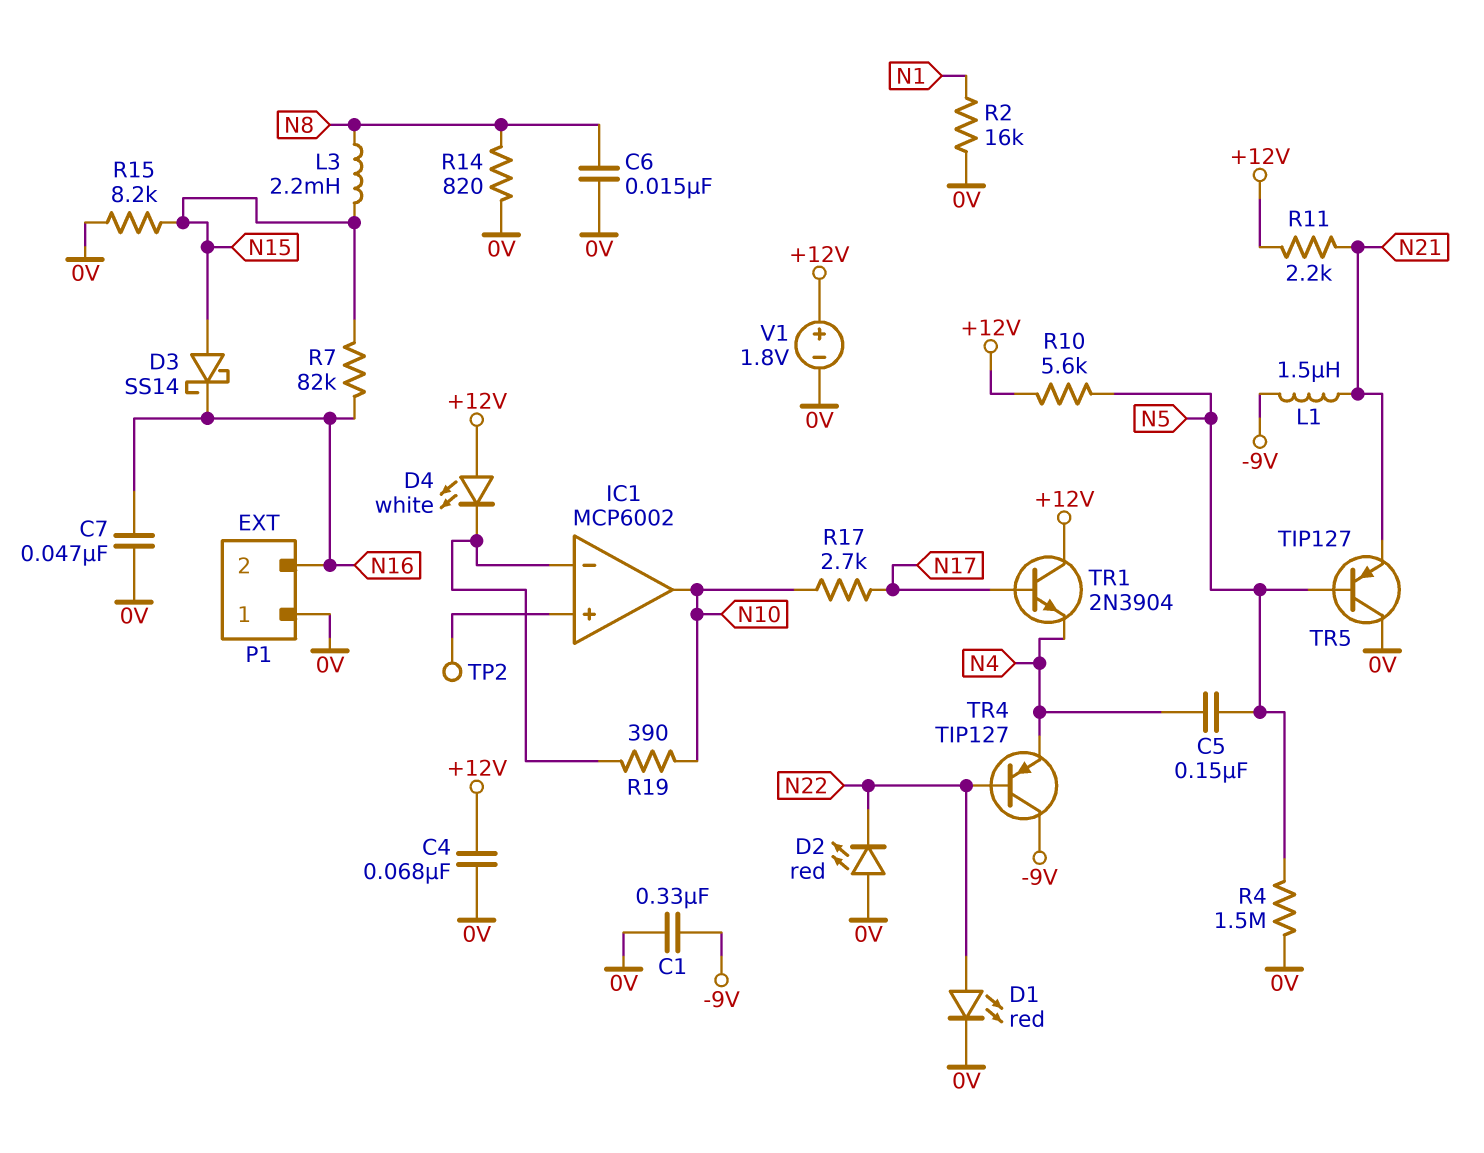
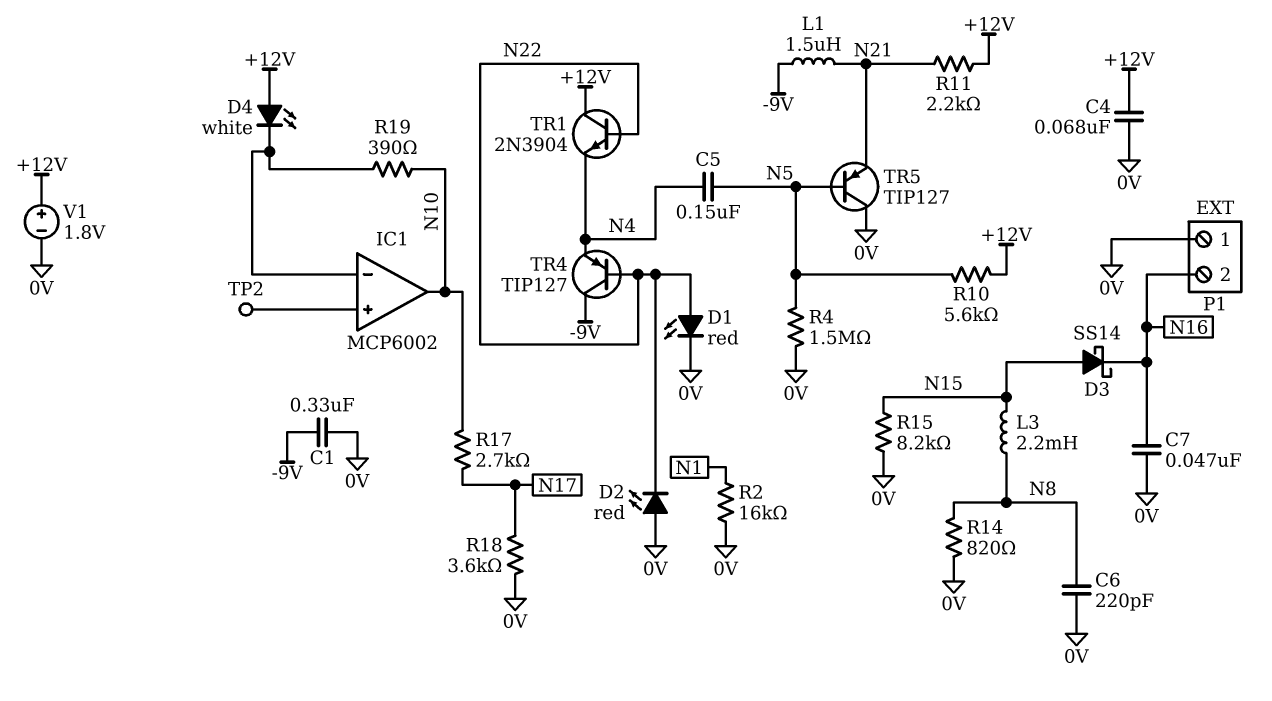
C6: 15nF (0V, N8) -> 220pF (0V, N8)
R7: 82k (N15, N16) -> none
R18: none -> 3.6k (0V, N17)
TR1: NPN 2N3904 (B N17, C +12V, E N4) -> NPN 2N3904 (B N22, C +12V, E N4)

